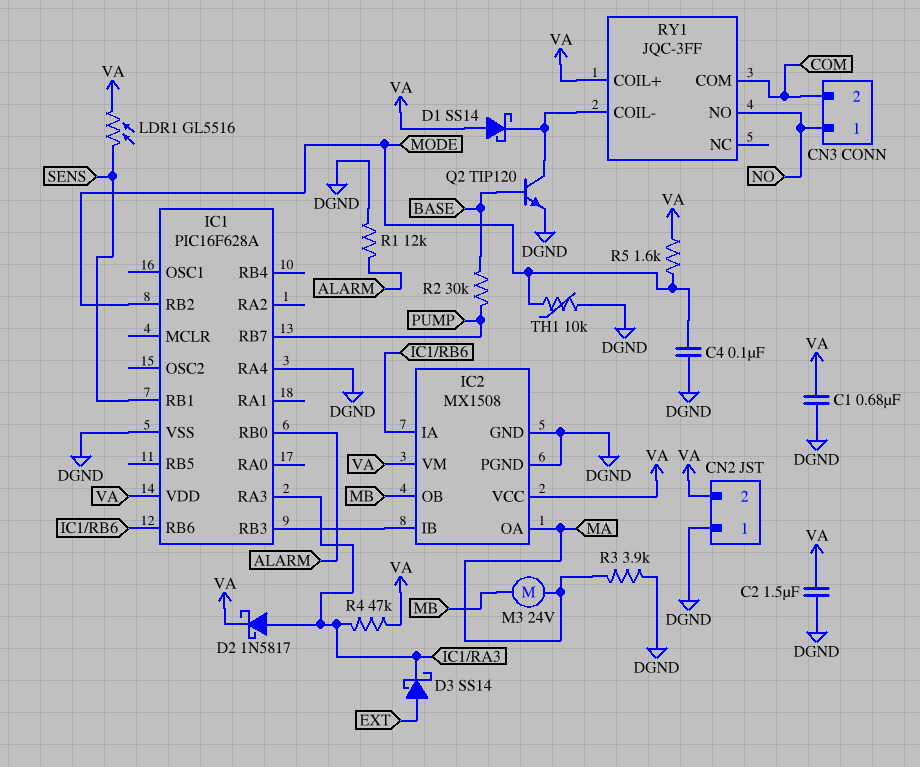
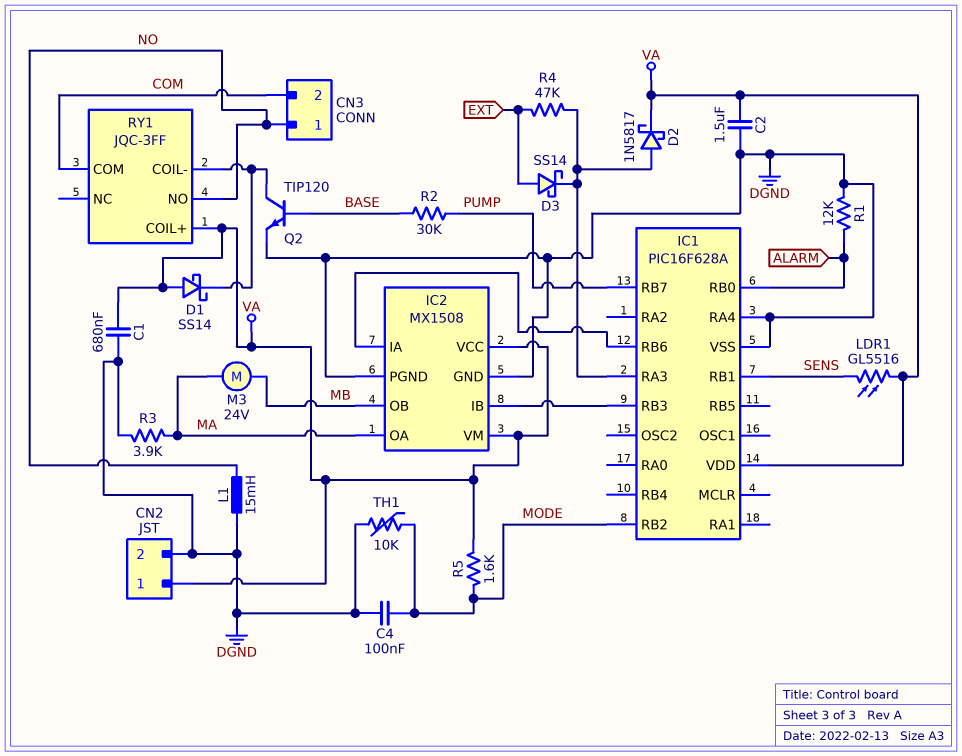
CN2 pin 1: DGND -> VA
CN2 pin 2: VA -> DGND
L1: none -> 15mH (DGND, NO)
R4: 47k (IC1/RA3, VA) -> 47k (EXT, IC1/RA3)

